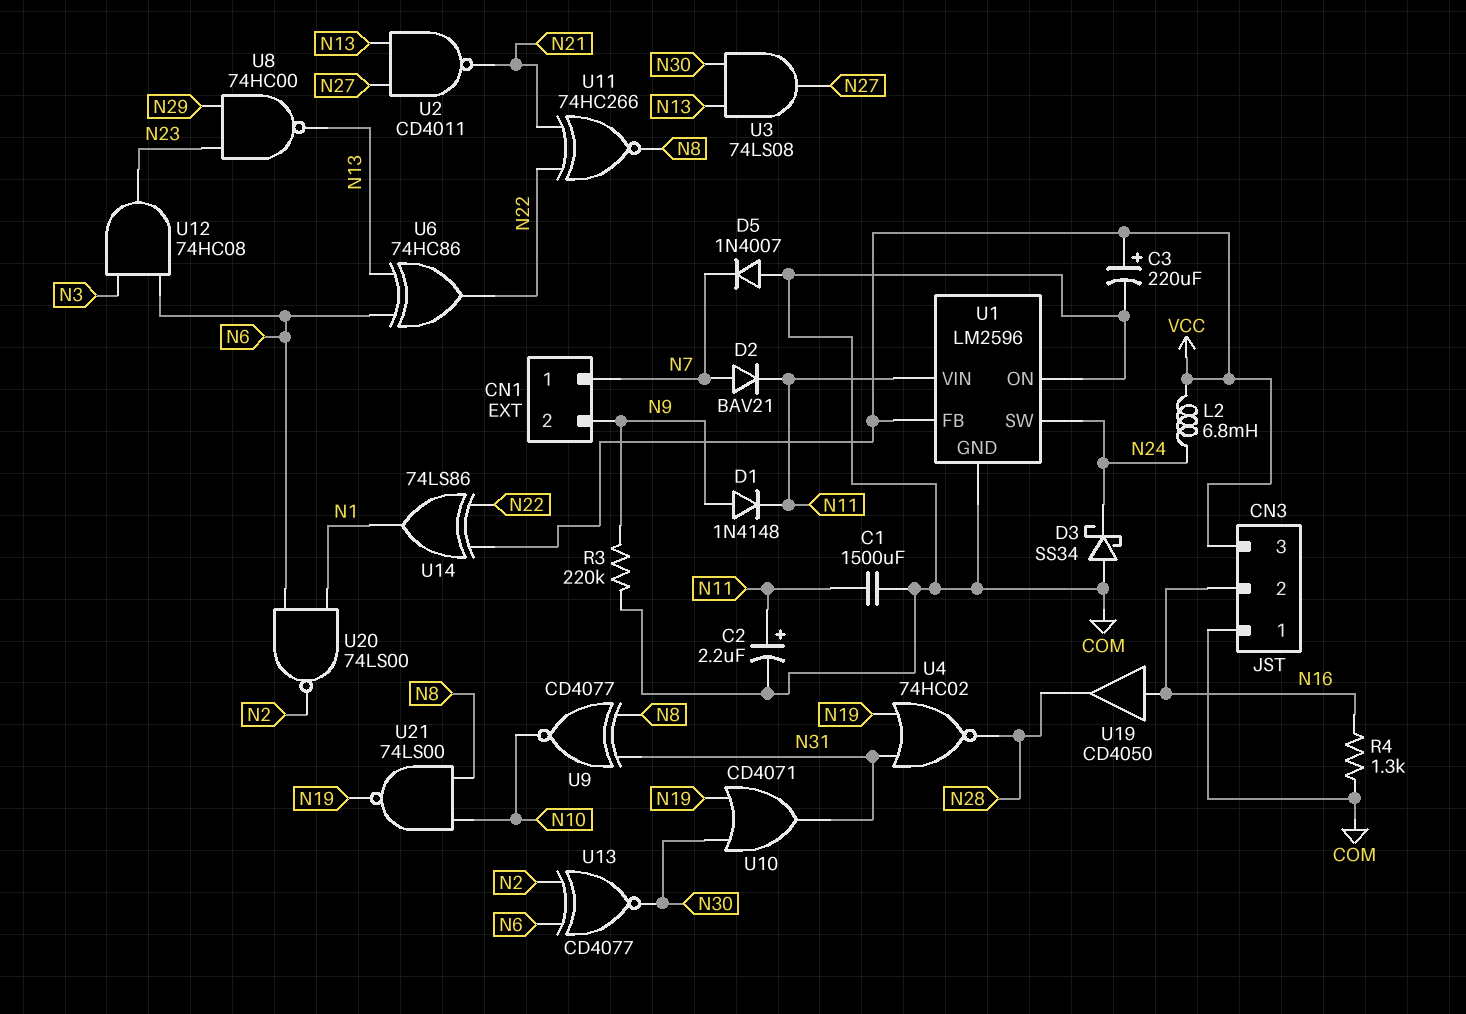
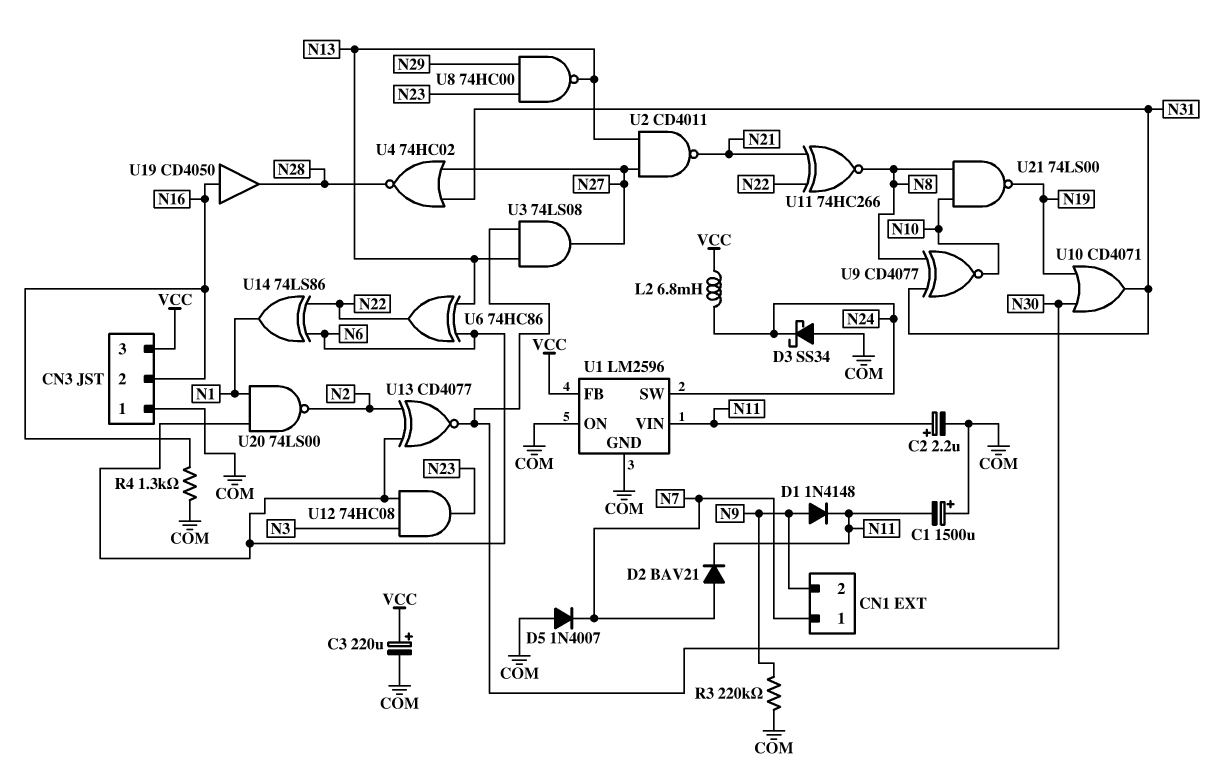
C1: 1500uF (COM, N11) -> 1500uF (plus COM, minus N11)
U4: NOR 74HC02 (in N19, in N31, out N28) -> NOR 74HC02 (in N27, in N31, out N28)
U14: XOR 74LS86 (in N22, in VCC, out N1) -> XOR 74LS86 (in N6, in N22, out N1)

